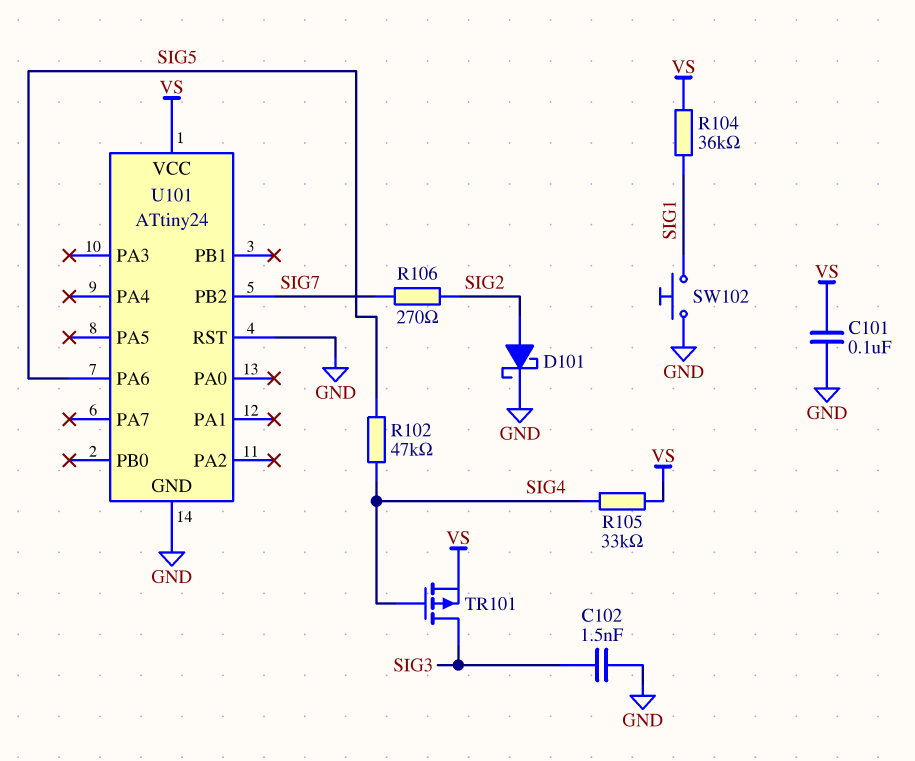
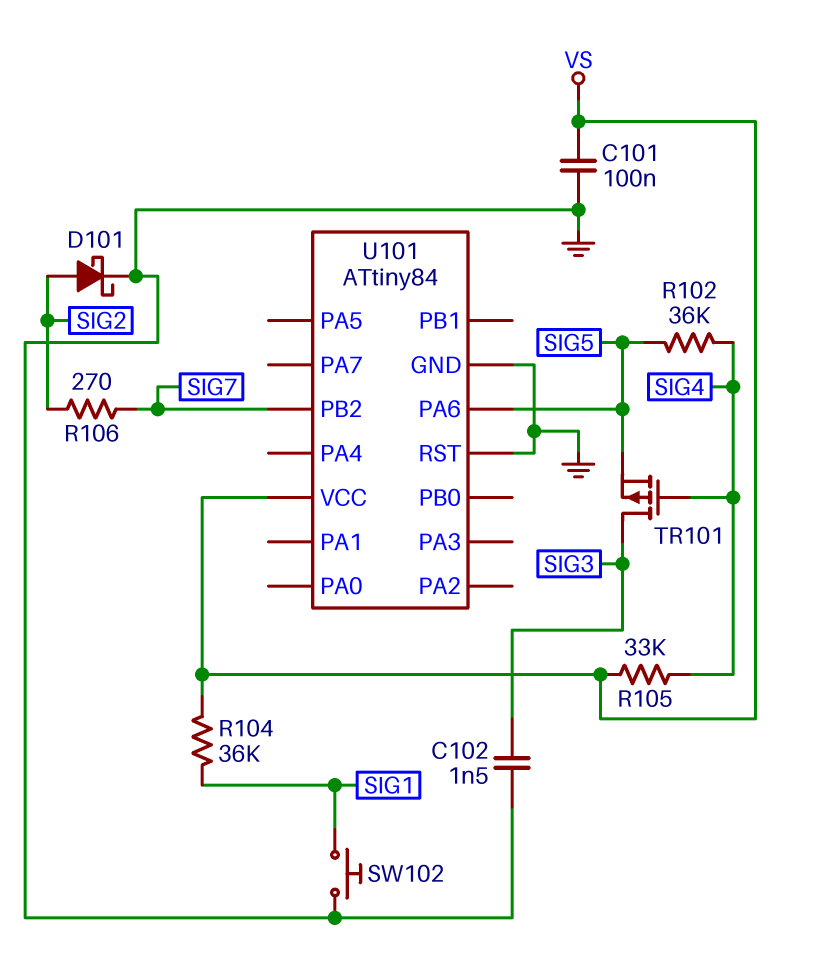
R102: 47k (SIG4, SIG5) -> 36k (SIG4, SIG5)
TR101: PMOS (G SIG4, D SIG3, S VS) -> PMOS (G SIG4, D SIG3, S SIG5)
U101: ATtiny24 -> ATtiny84

